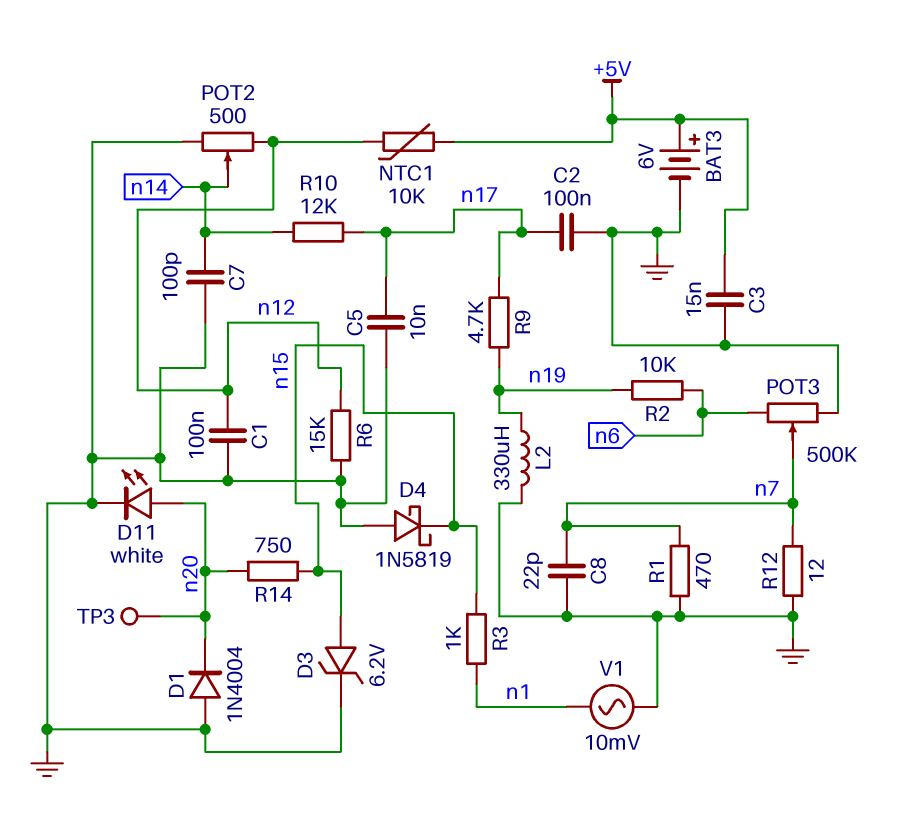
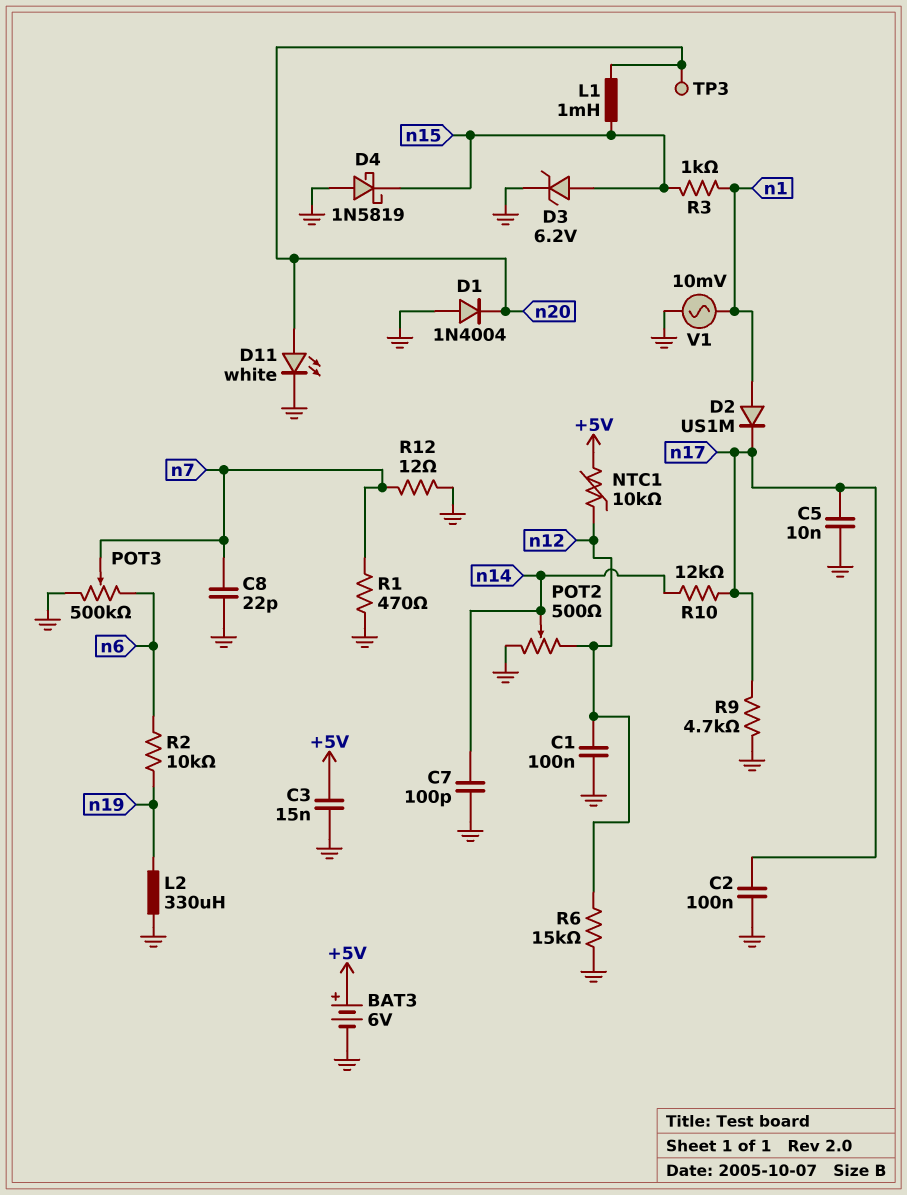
D2: none -> diode US1M (A n1, K n17)
L1: none -> 1mH (n15, n20)
R9: 4.7k (n17, n19) -> 4.7k (GND, n17)
R14: 750 (n15, n20) -> none

